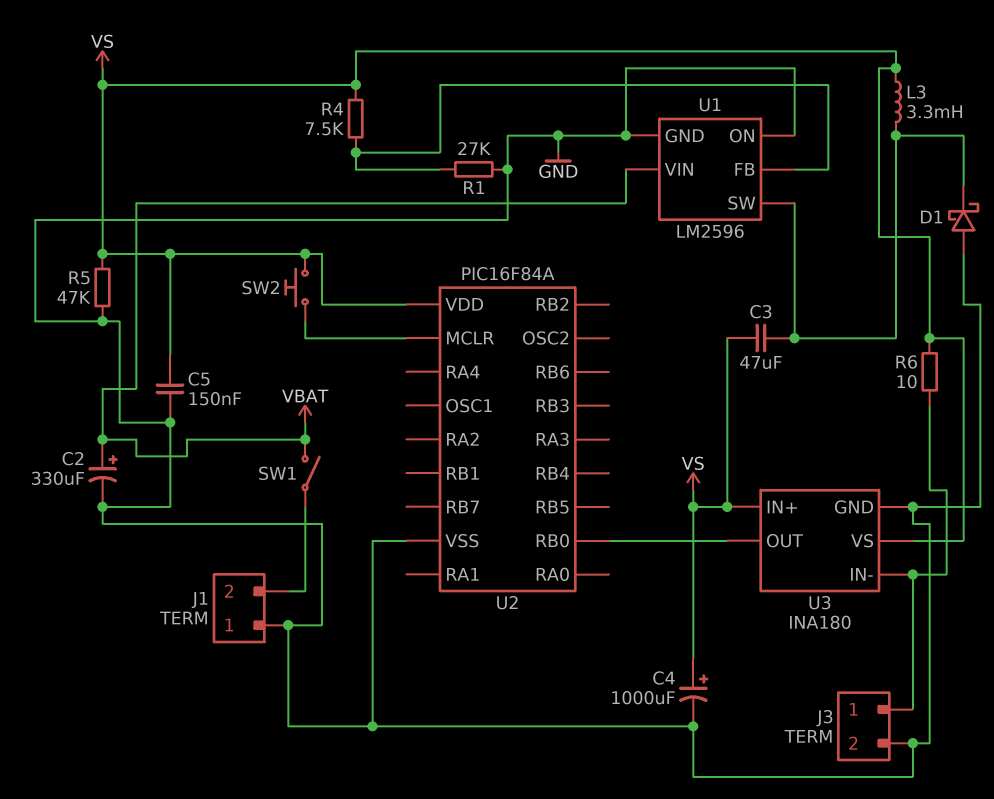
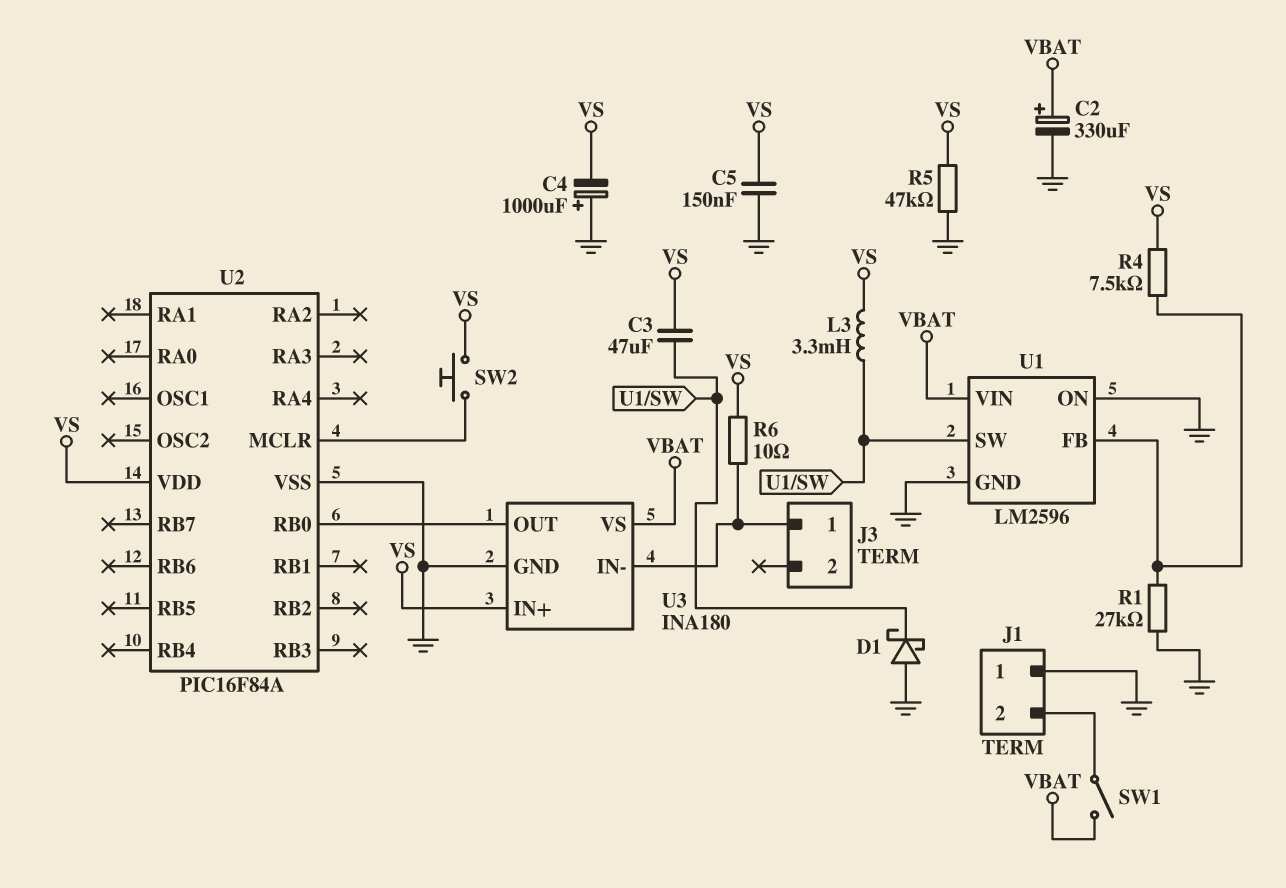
C4: 1000uF (plus VS, minus GND) -> 1000uF (plus GND, minus VS)
J3 pin 2: GND -> none
U3 pin VS: VS -> VBAT

